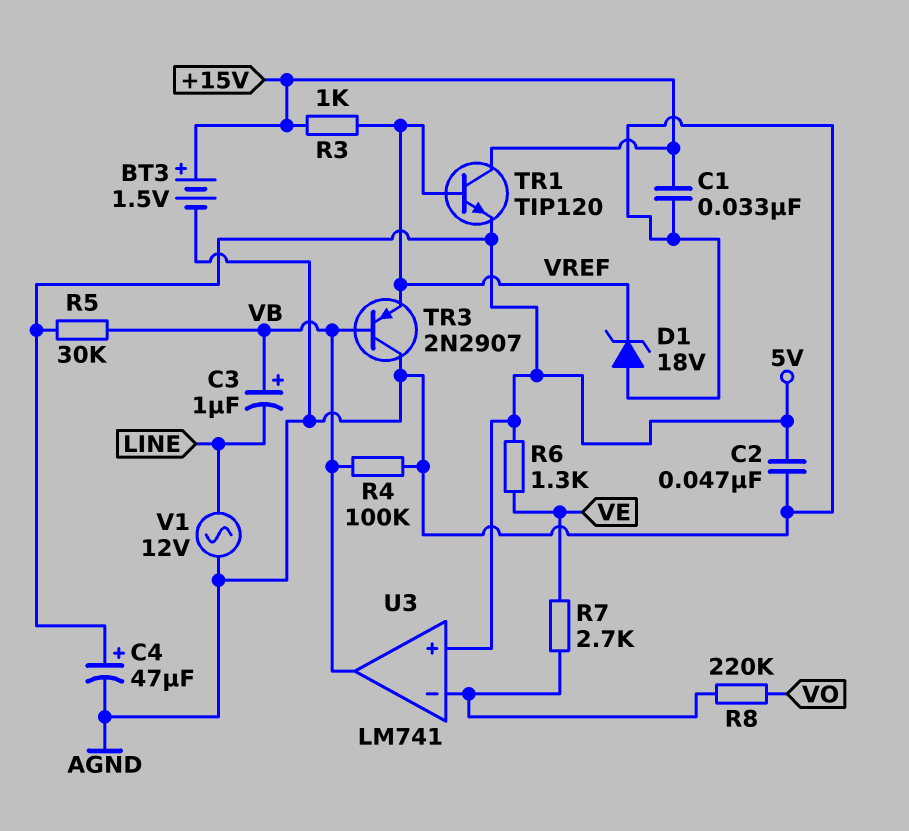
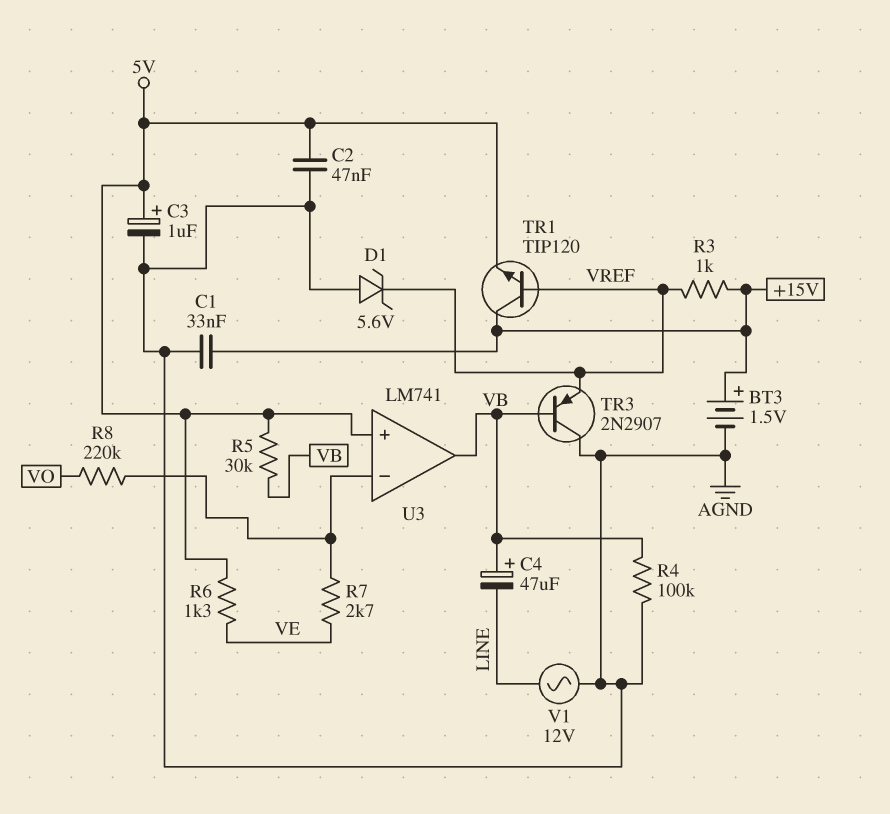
C3: 1uF (plus VB, minus LINE) -> 1uF (plus 5V, minus AGND)
C4: 47uF (plus 5V, minus AGND) -> 47uF (plus VB, minus LINE)
D1: zener 18V (A AGND, K VREF) -> zener 5.6V (A AGND, K VREF)

